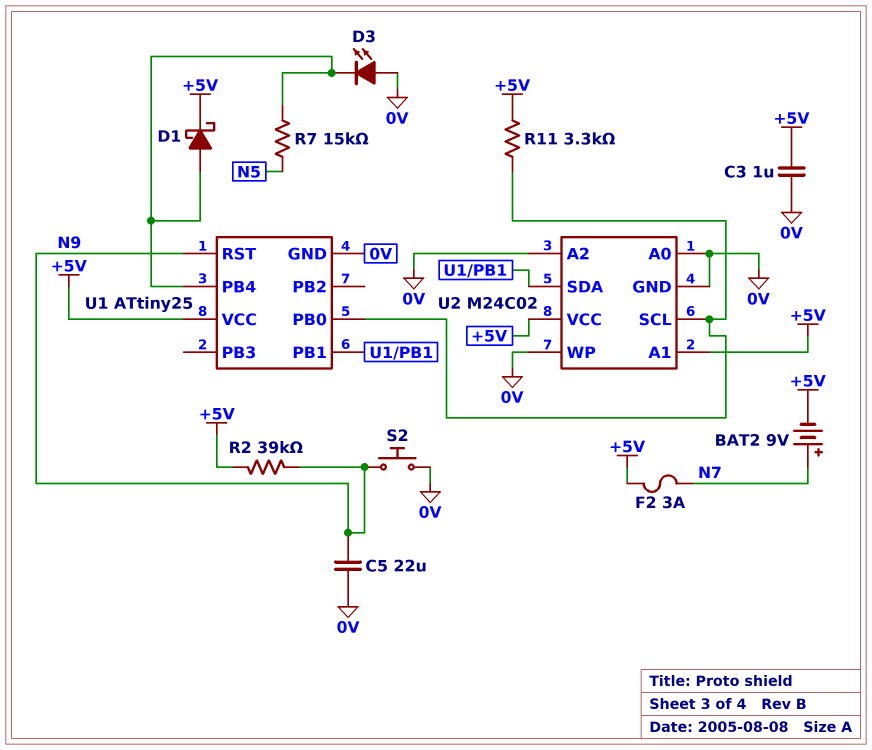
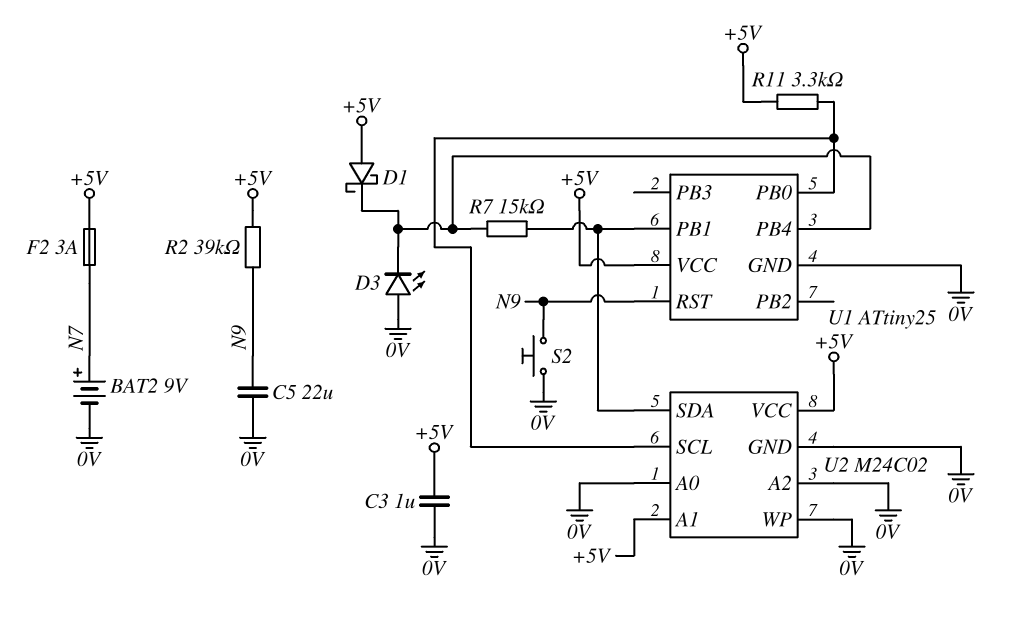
BAT2: 9V (plus N7, minus +5V) -> 9V (plus N7, minus 0V)
D1: schottky (A U1/PB4, K +5V) -> schottky (A +5V, K U1/PB4)
R7: 15k (N5, U1/PB4) -> 15k (U1/PB1, U1/PB4)

